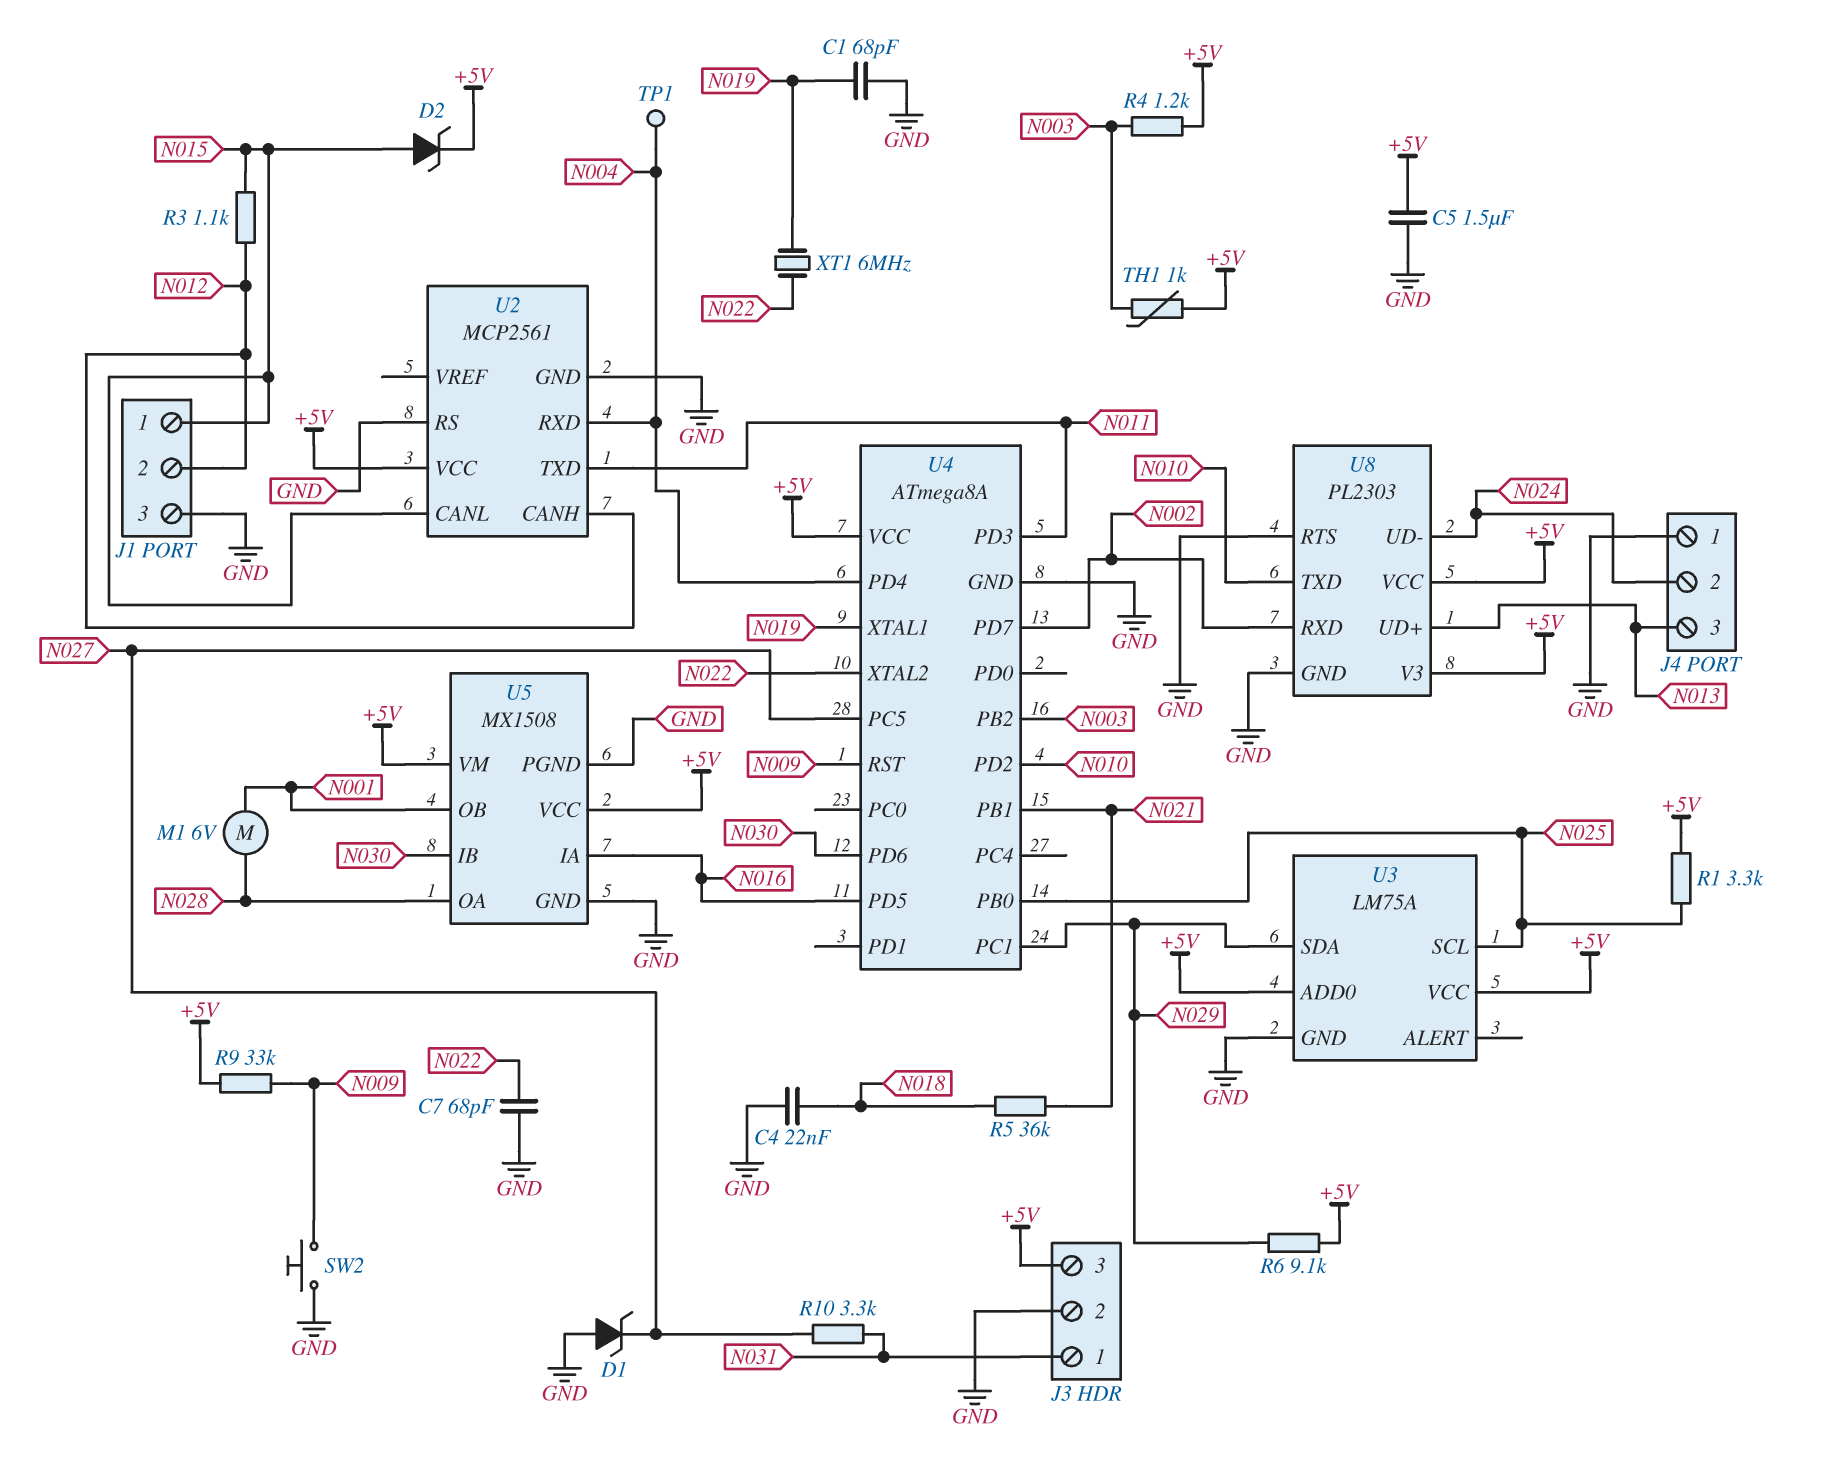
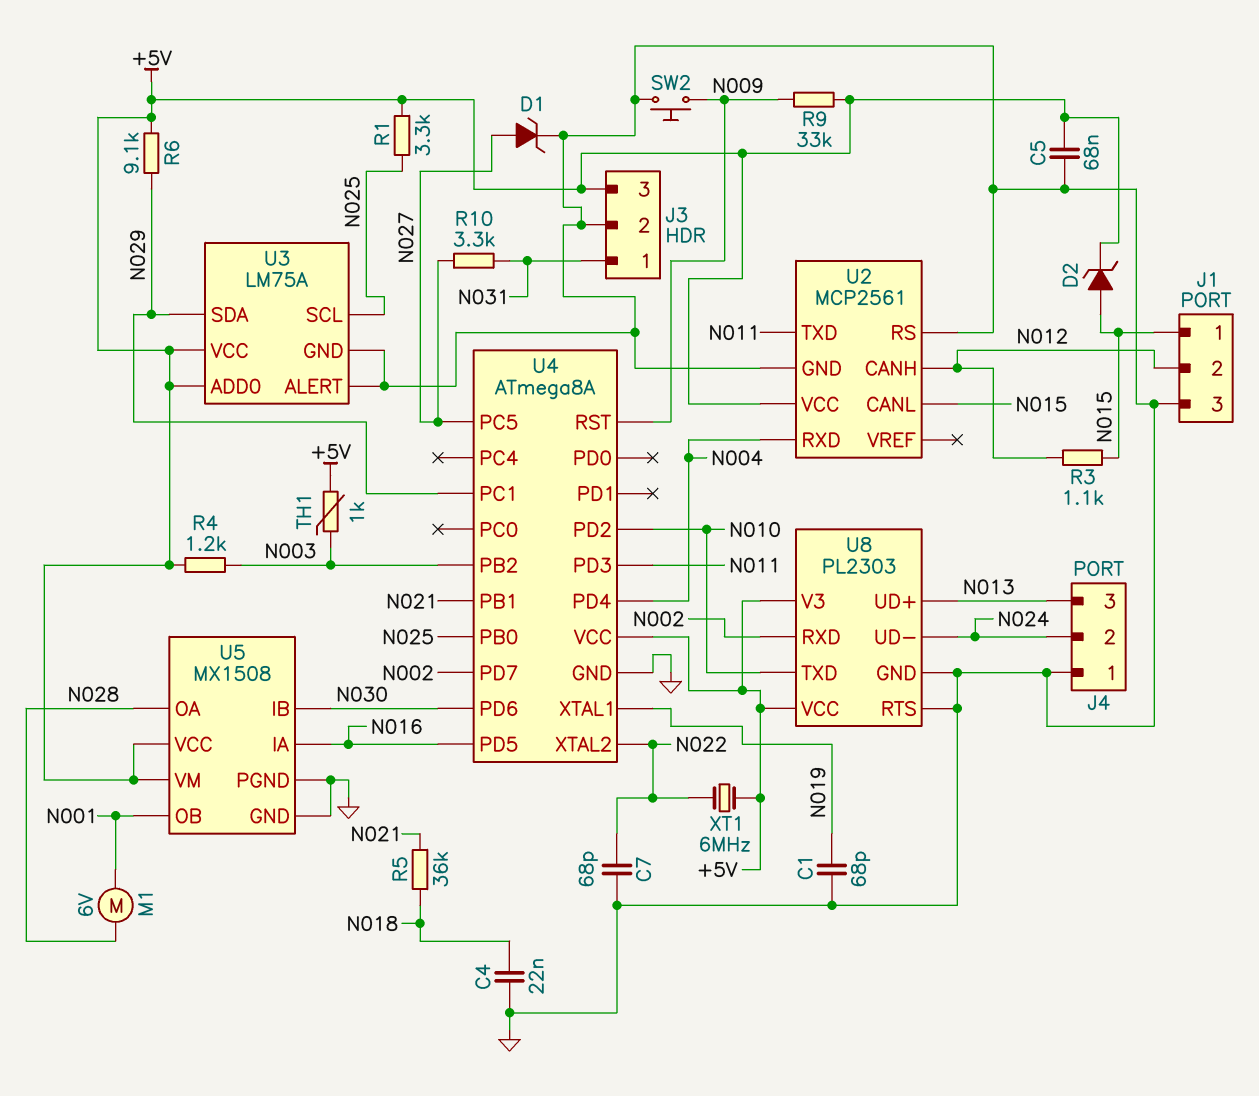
C5: 1.5uF (+5V, GND) -> 68nF (+5V, GND)
D1: zener (A GND, K N027) -> zener (A N027, K GND)
TP1: test point (N004) -> none
U3 pin ALERT: none -> GND
XT1: 6MHz (N019, N022) -> 6MHz (+5V, N022)

